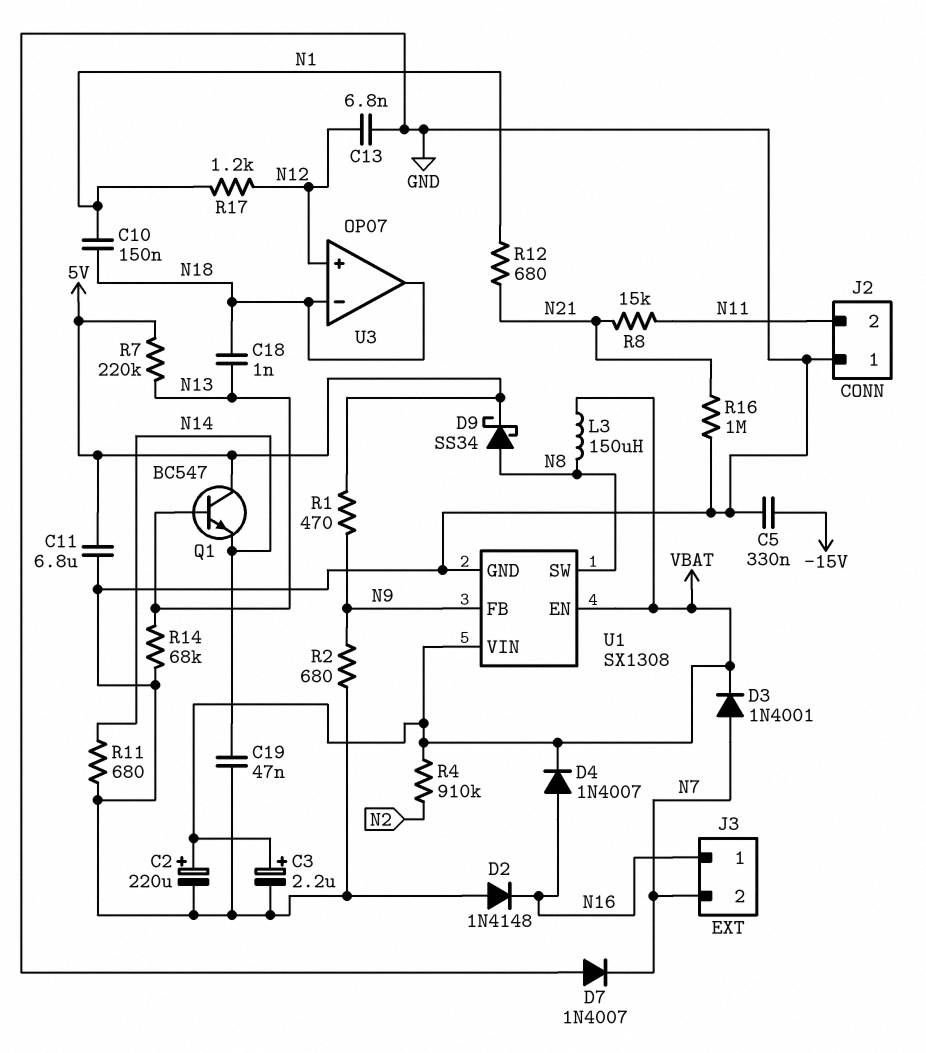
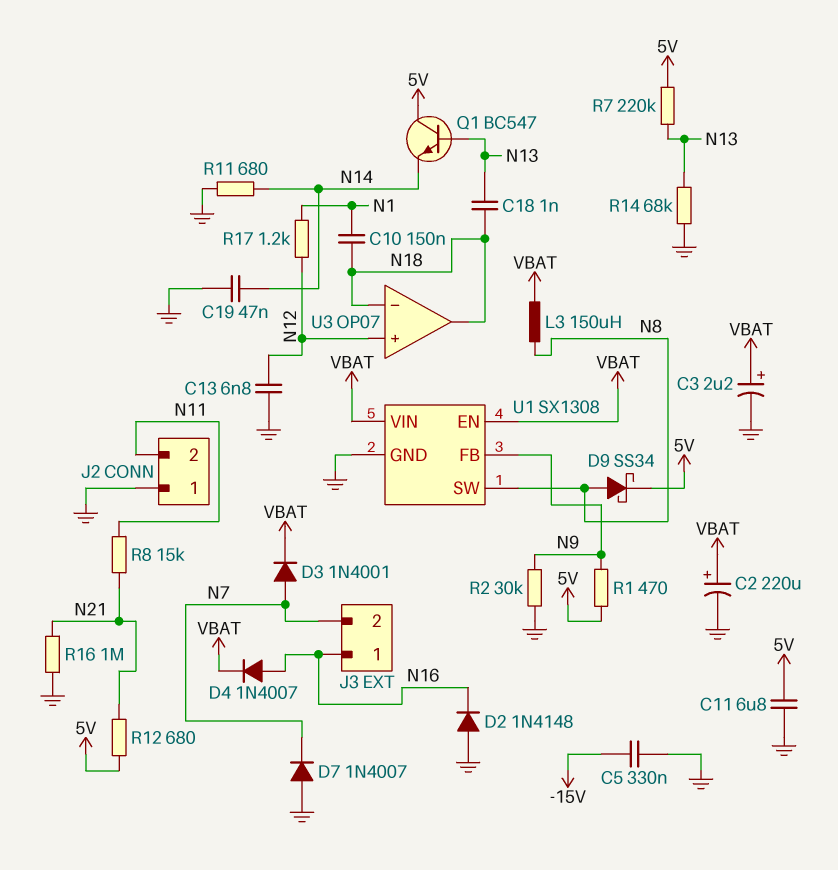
R2: 680 (GND, N9) -> 30k (GND, N9)
R4: 910k (N2, VBAT) -> none
R12: 680 (N1, N21) -> 680 (5V, N21)

